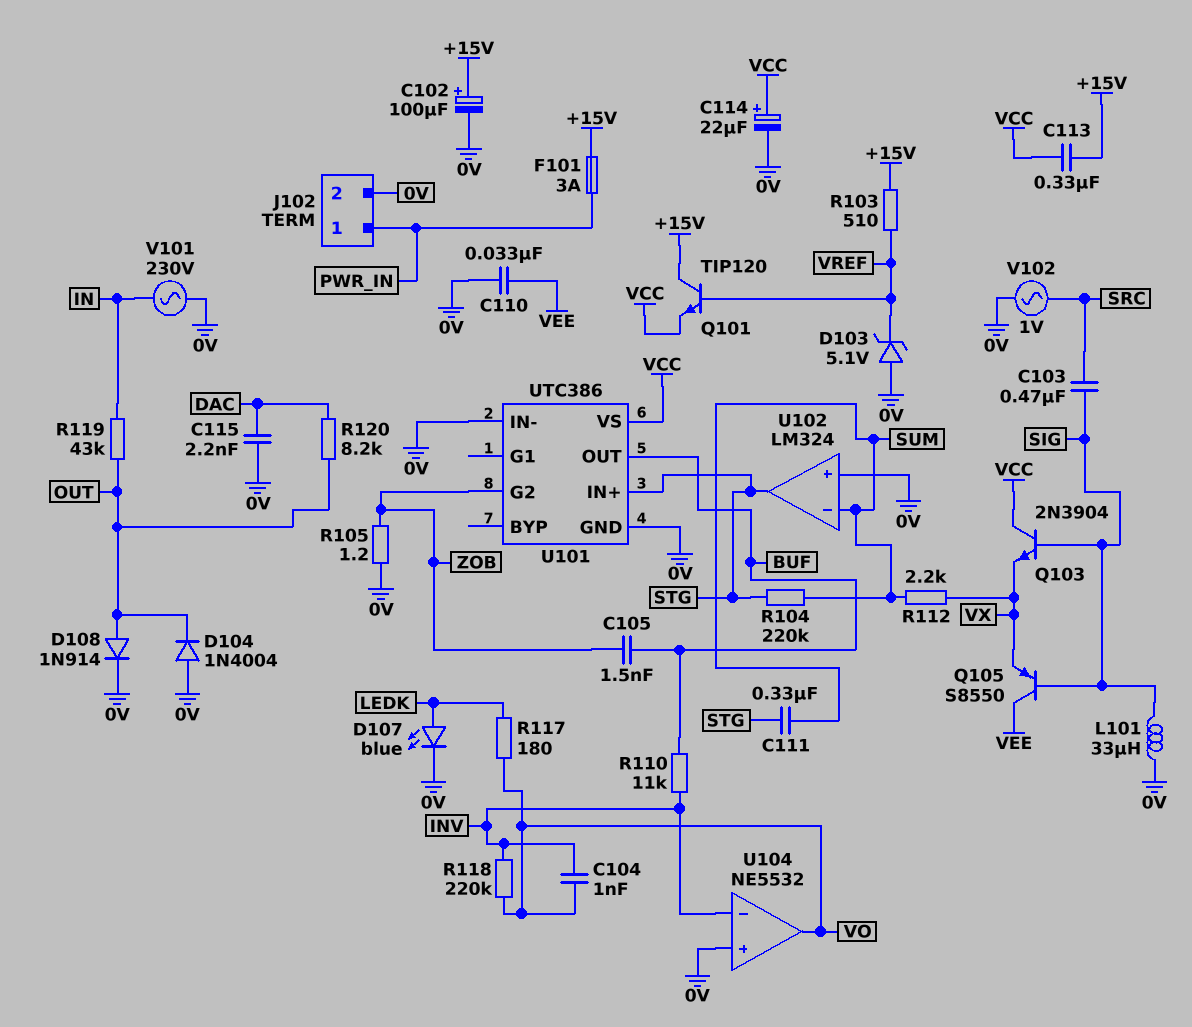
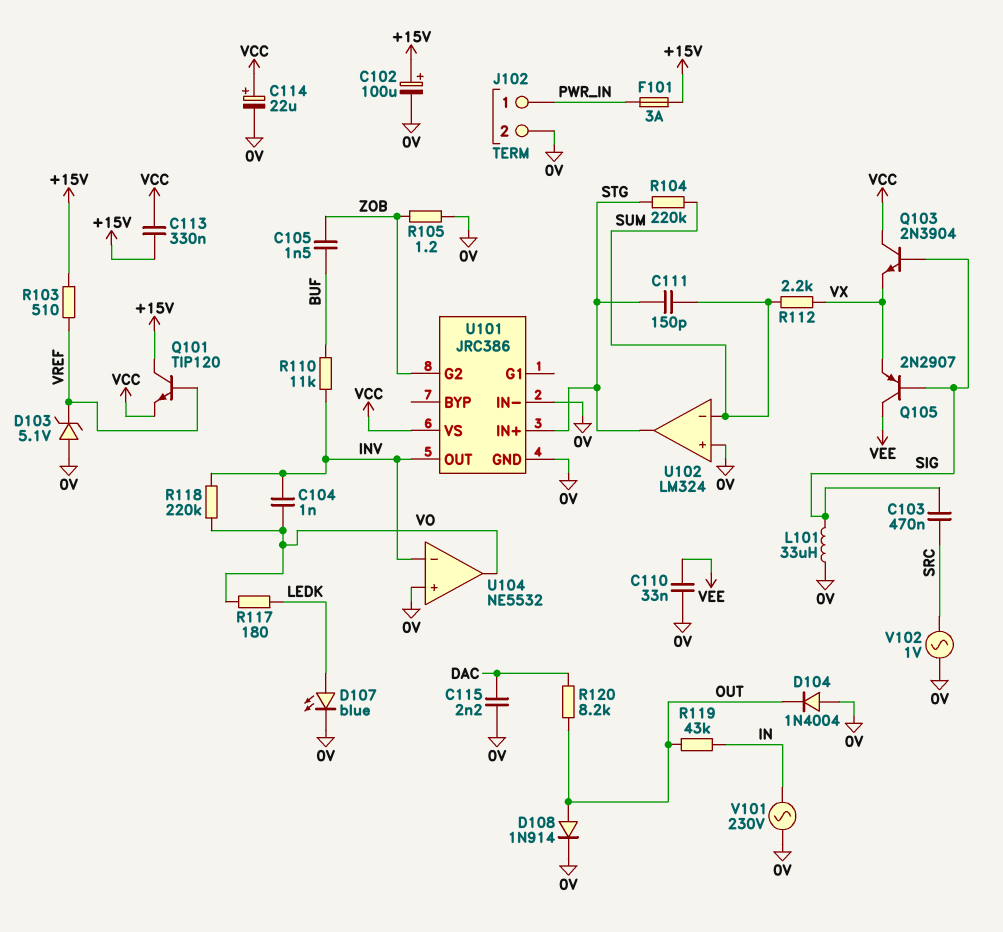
C111: 330nF (STG, SUM) -> 150pF (STG, SUM)
Q105: PNP S8550 (B SIG, C VEE, E VX) -> PNP 2N2907 (B SIG, C VEE, E VX)
U101: UTC386 -> JRC386
U101 pin OUT: BUF -> INV

